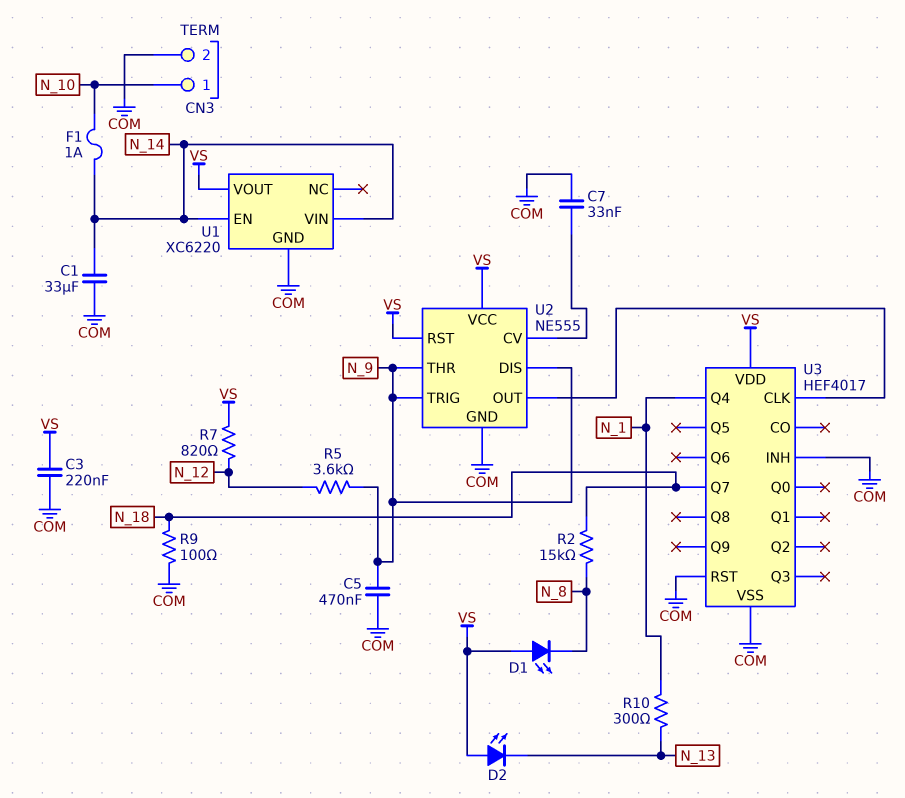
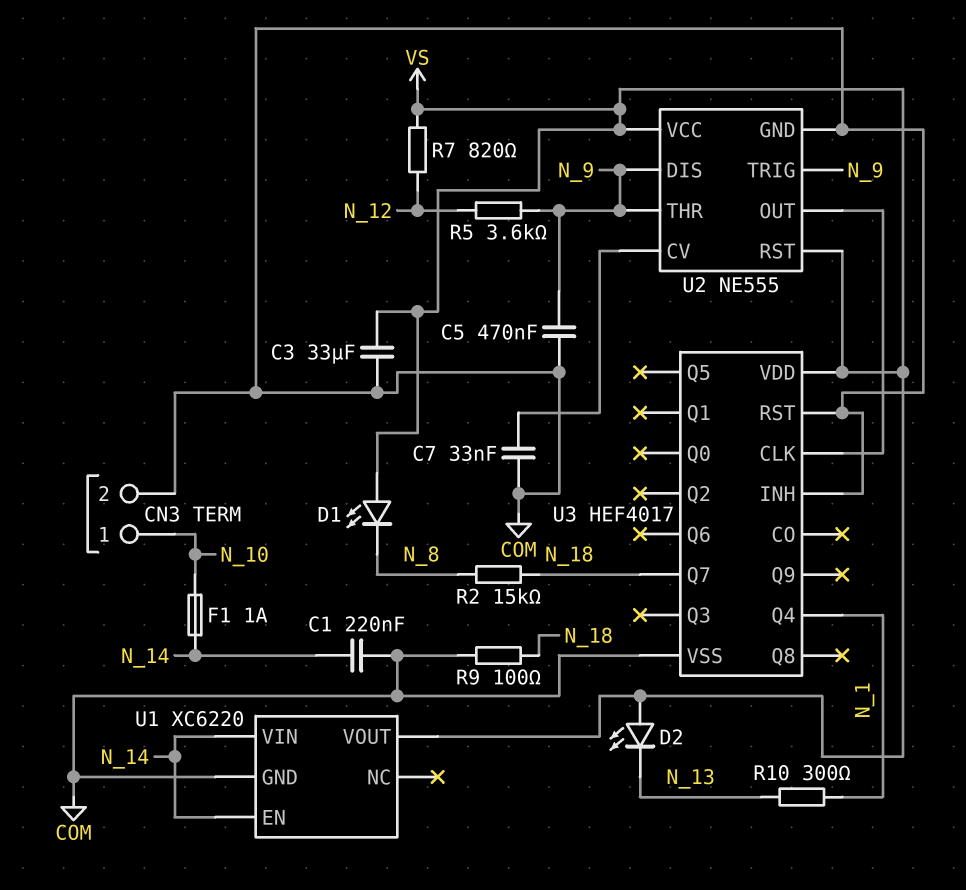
C1: 33uF (COM, N_14) -> 220nF (COM, N_14)
C3: 220nF (COM, VS) -> 33uF (COM, VS)

